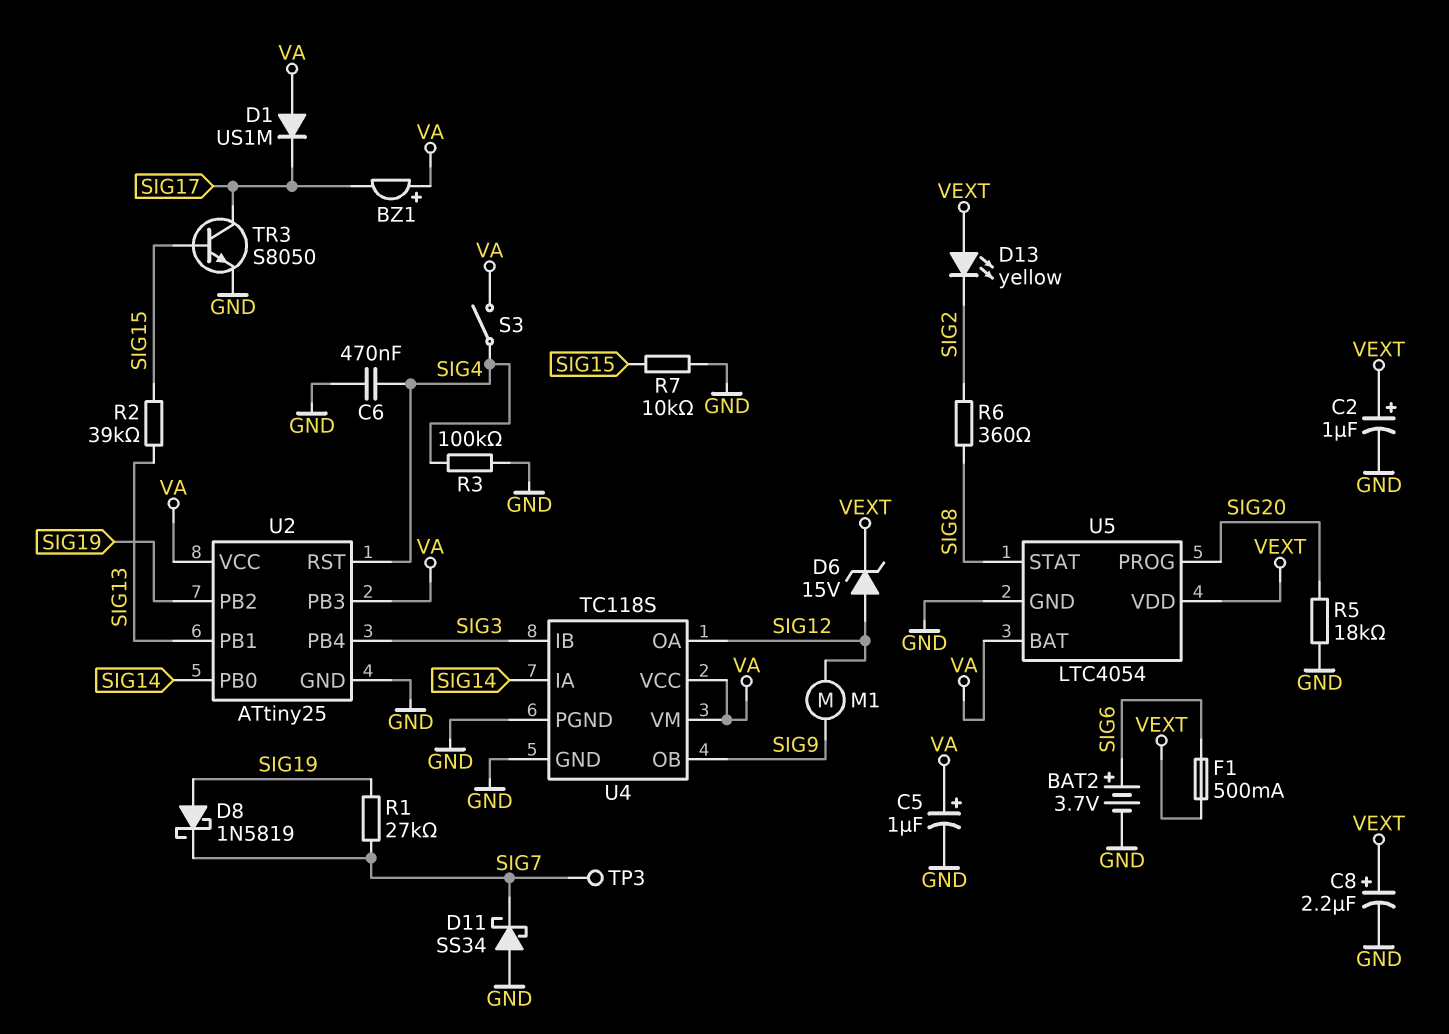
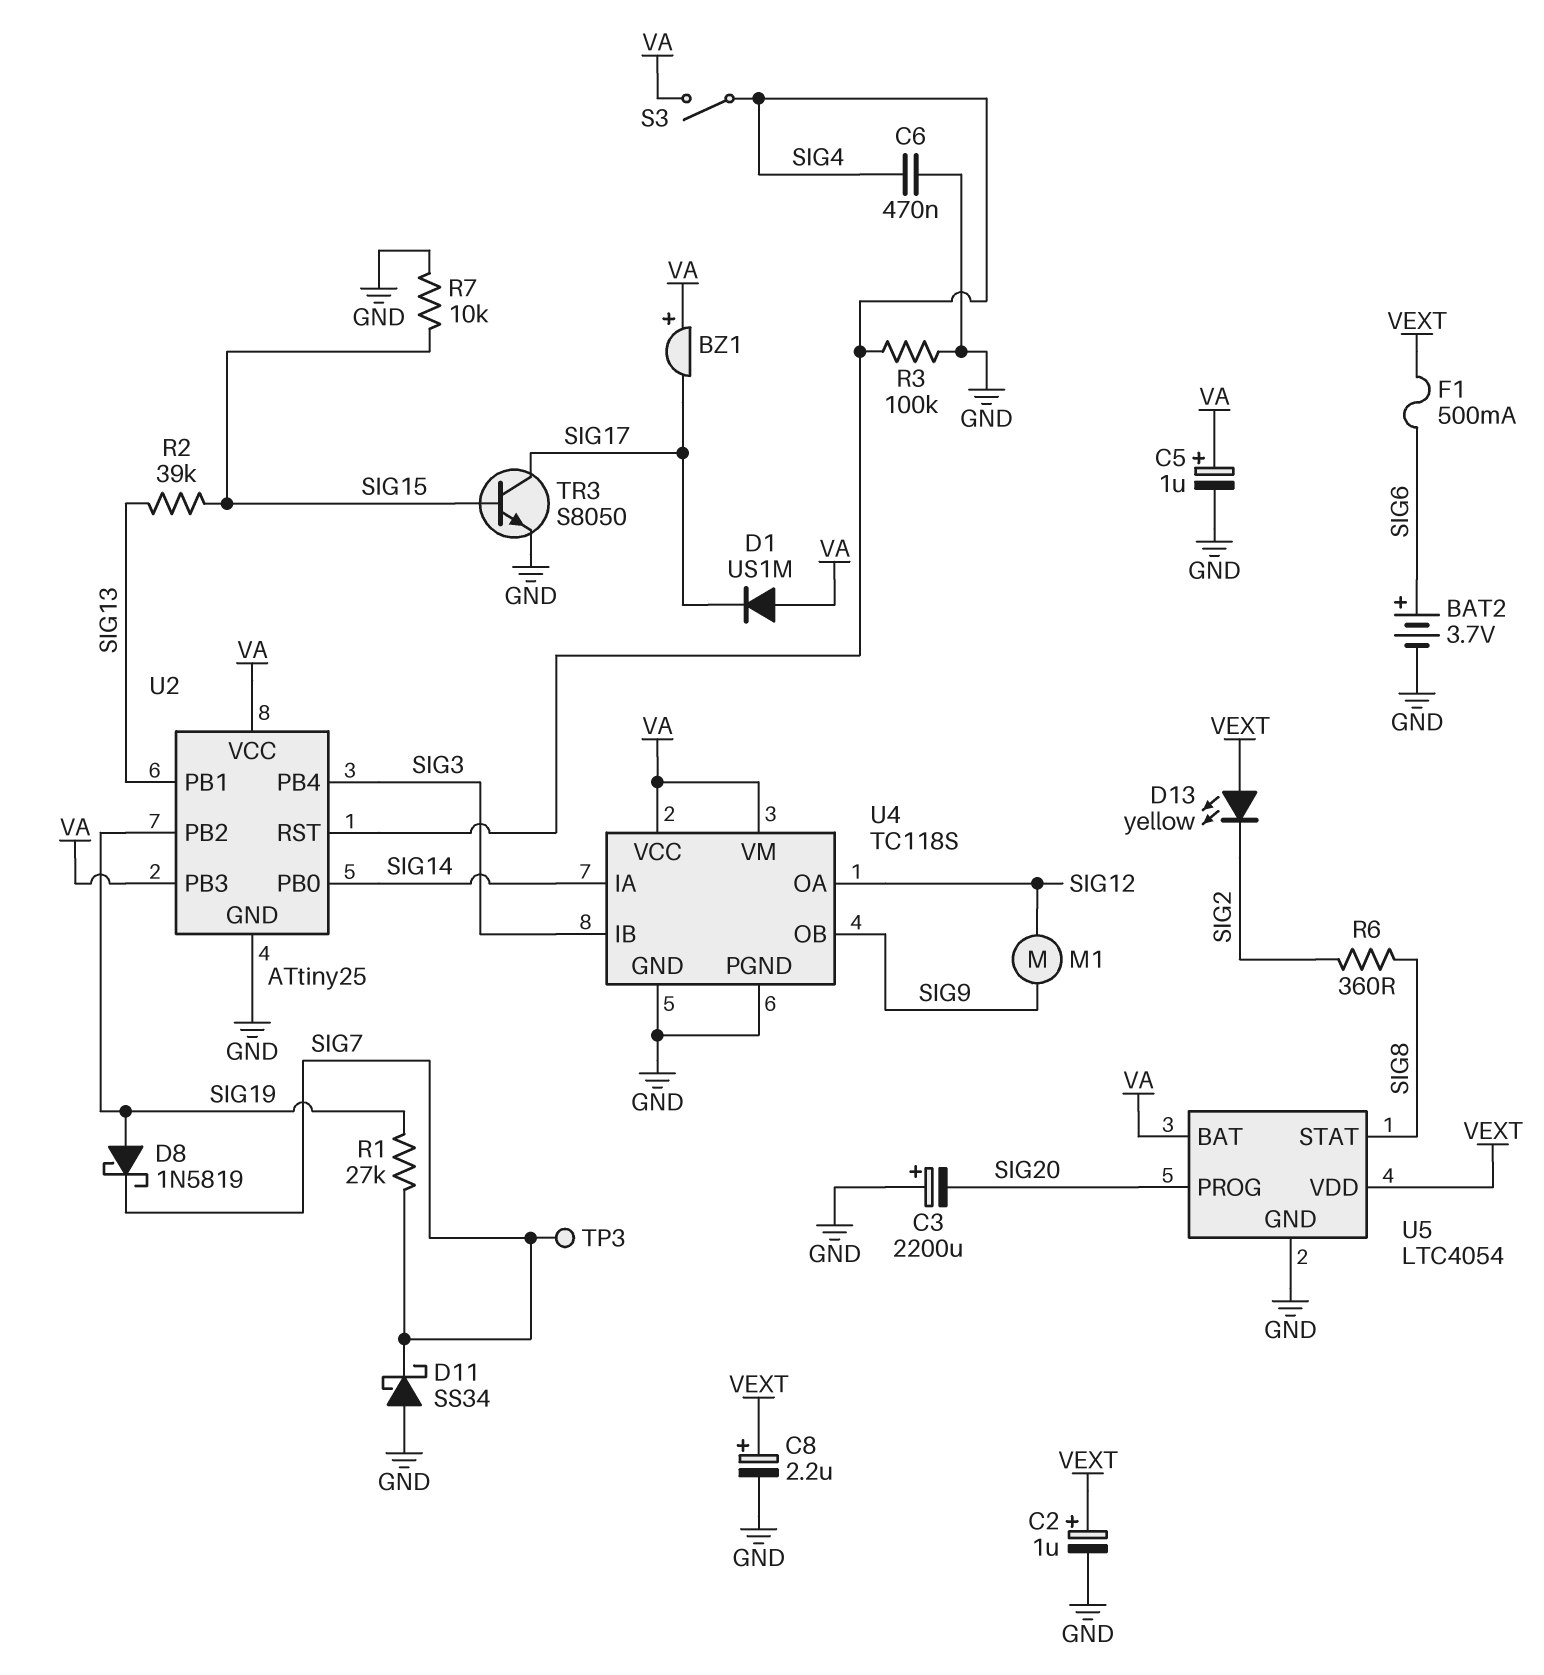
C3: none -> 2200uF (plus GND, minus SIG20)
D6: zener 15V (A SIG12, K VEXT) -> none
R5: 18k (GND, SIG20) -> none

